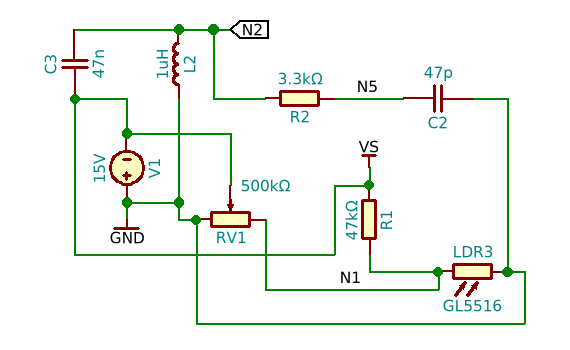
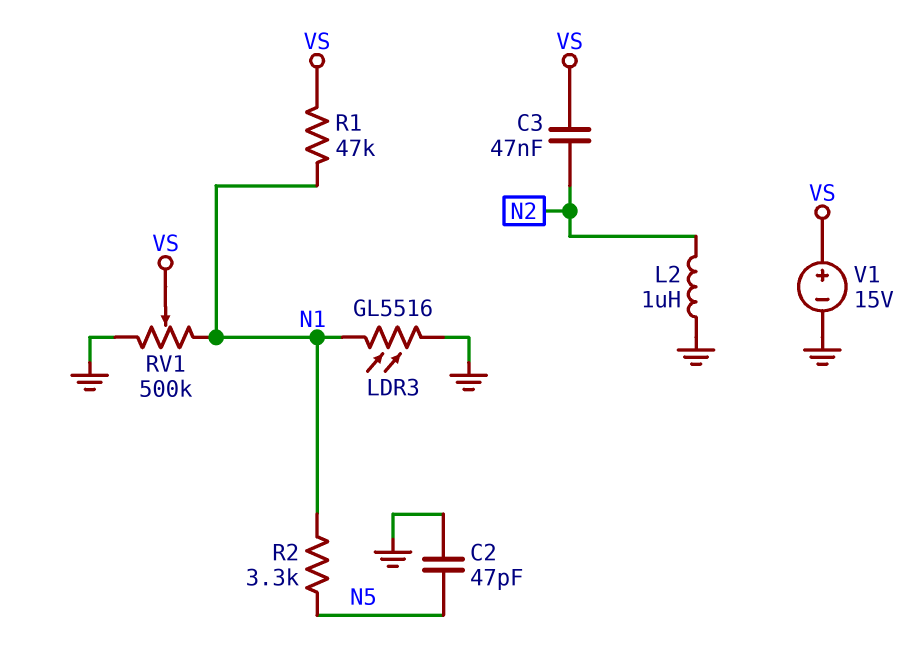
R2: 3.3k (N2, N5) -> 3.3k (N1, N5)
V1: 15V (plus GND, minus VS) -> 15V (plus VS, minus GND)

